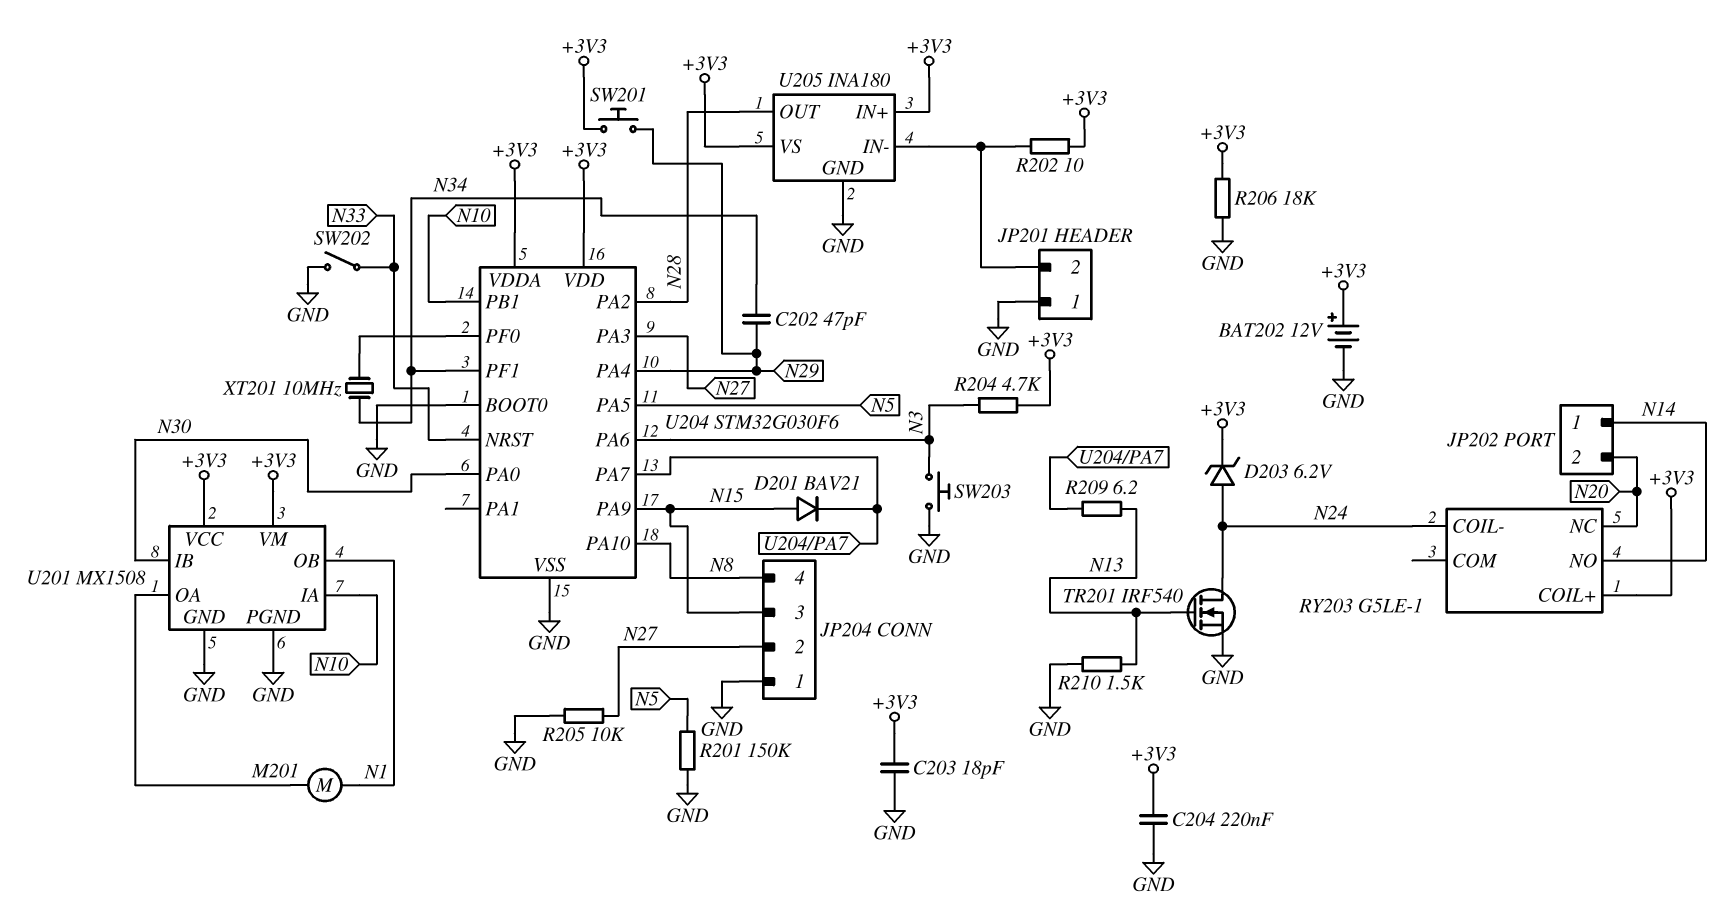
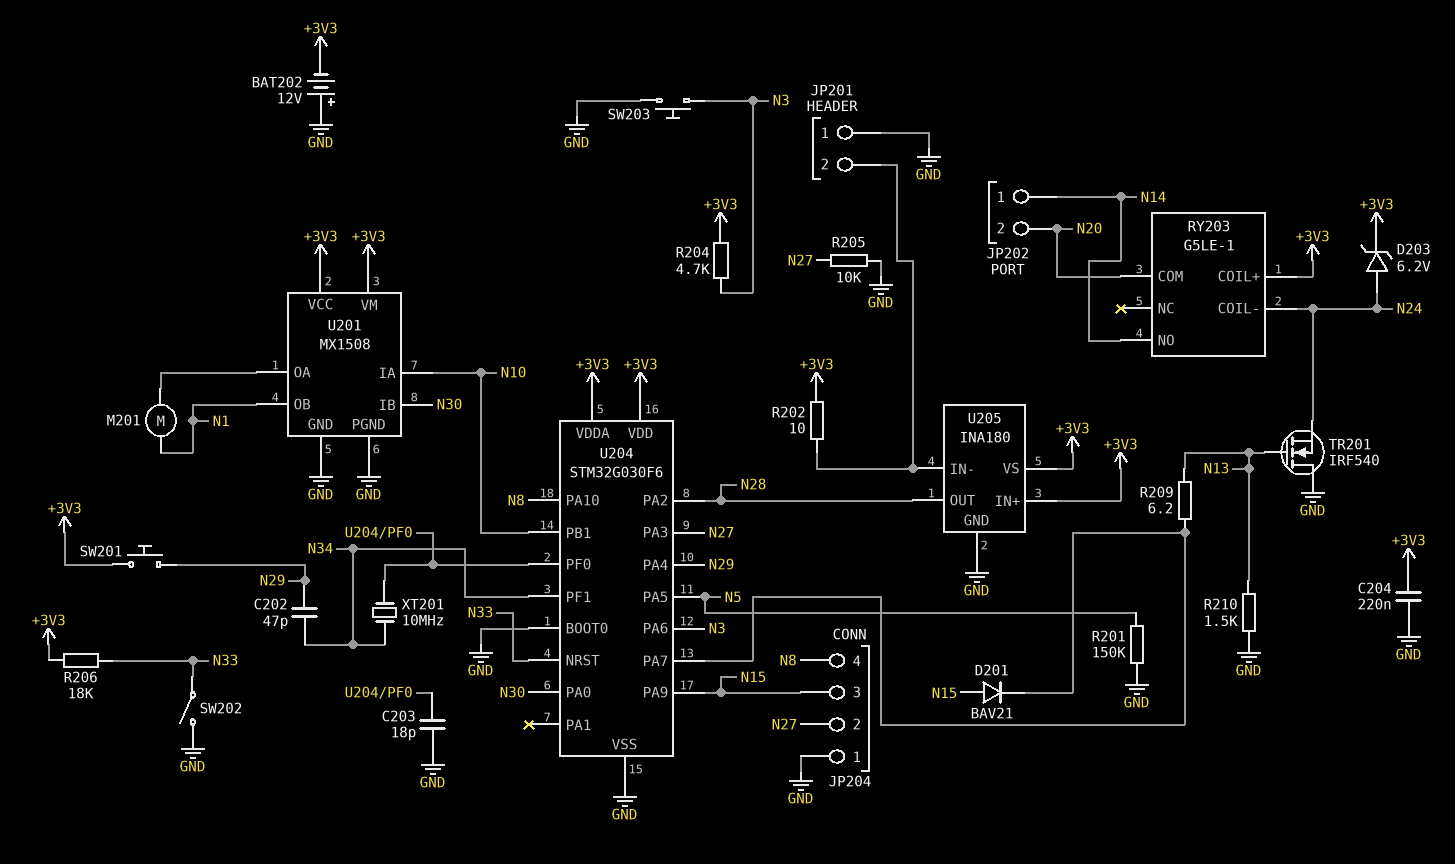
BAT202: 12V (plus +3V3, minus GND) -> 12V (plus GND, minus +3V3)
C203: 18pF (+3V3, GND) -> 18pF (GND, U204/PF0)
R206: 18k (+3V3, GND) -> 18k (+3V3, N33)
RY203 pin COM: none -> N20
RY203 pin NC: N20 -> none
TR201: NMOS IRF540 (G N13, D N24, S GND) -> NMOS IRF540 (G N13, D GND, S N24)

